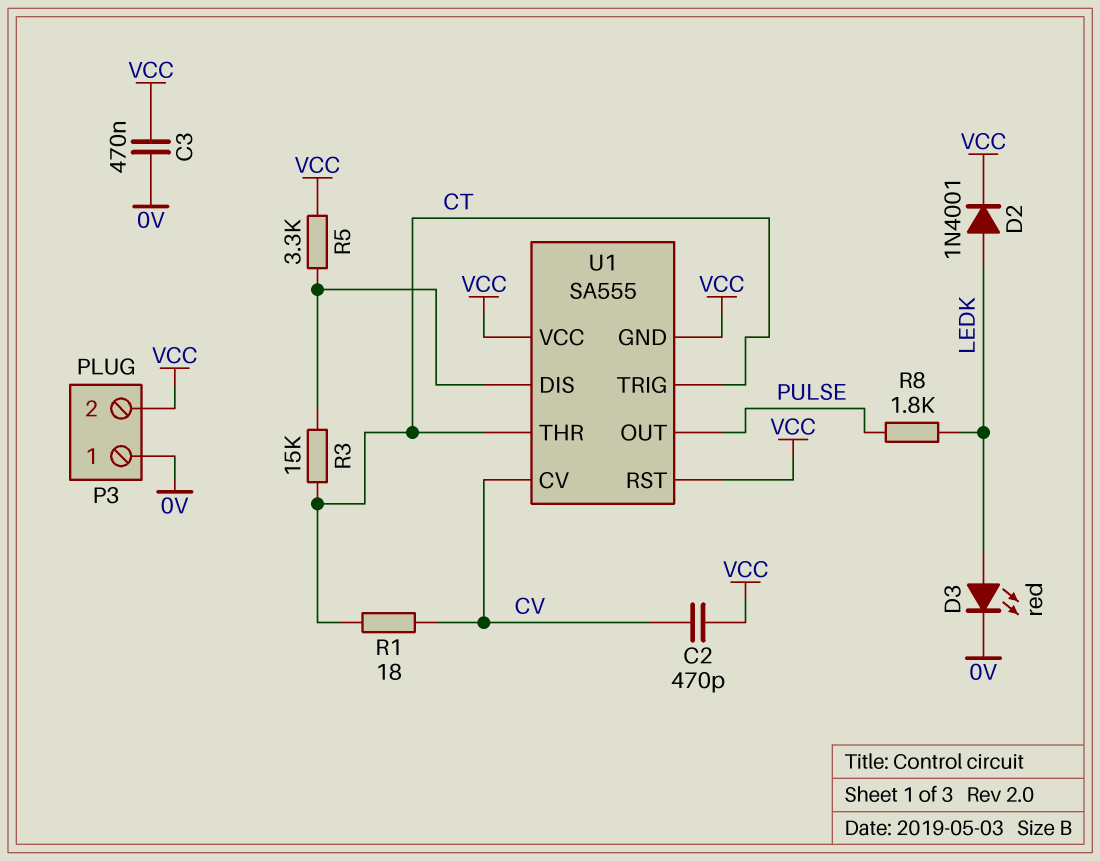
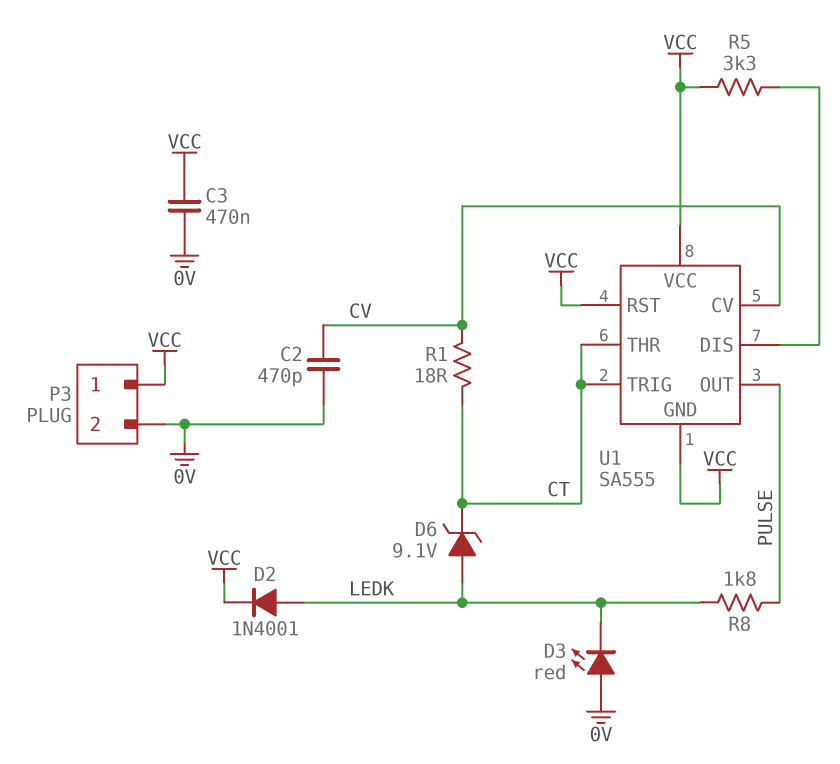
C2: 470pF (CV, VCC) -> 470pF (0V, CV)
D3: LED red (A LEDK, K 0V) -> LED red (A 0V, K LEDK)
D6: none -> zener 9.1V (A LEDK, K CT)
P3 pin 1: 0V -> VCC
P3 pin 2: VCC -> 0V
R3: 15k (CT, U1/DIS) -> none

